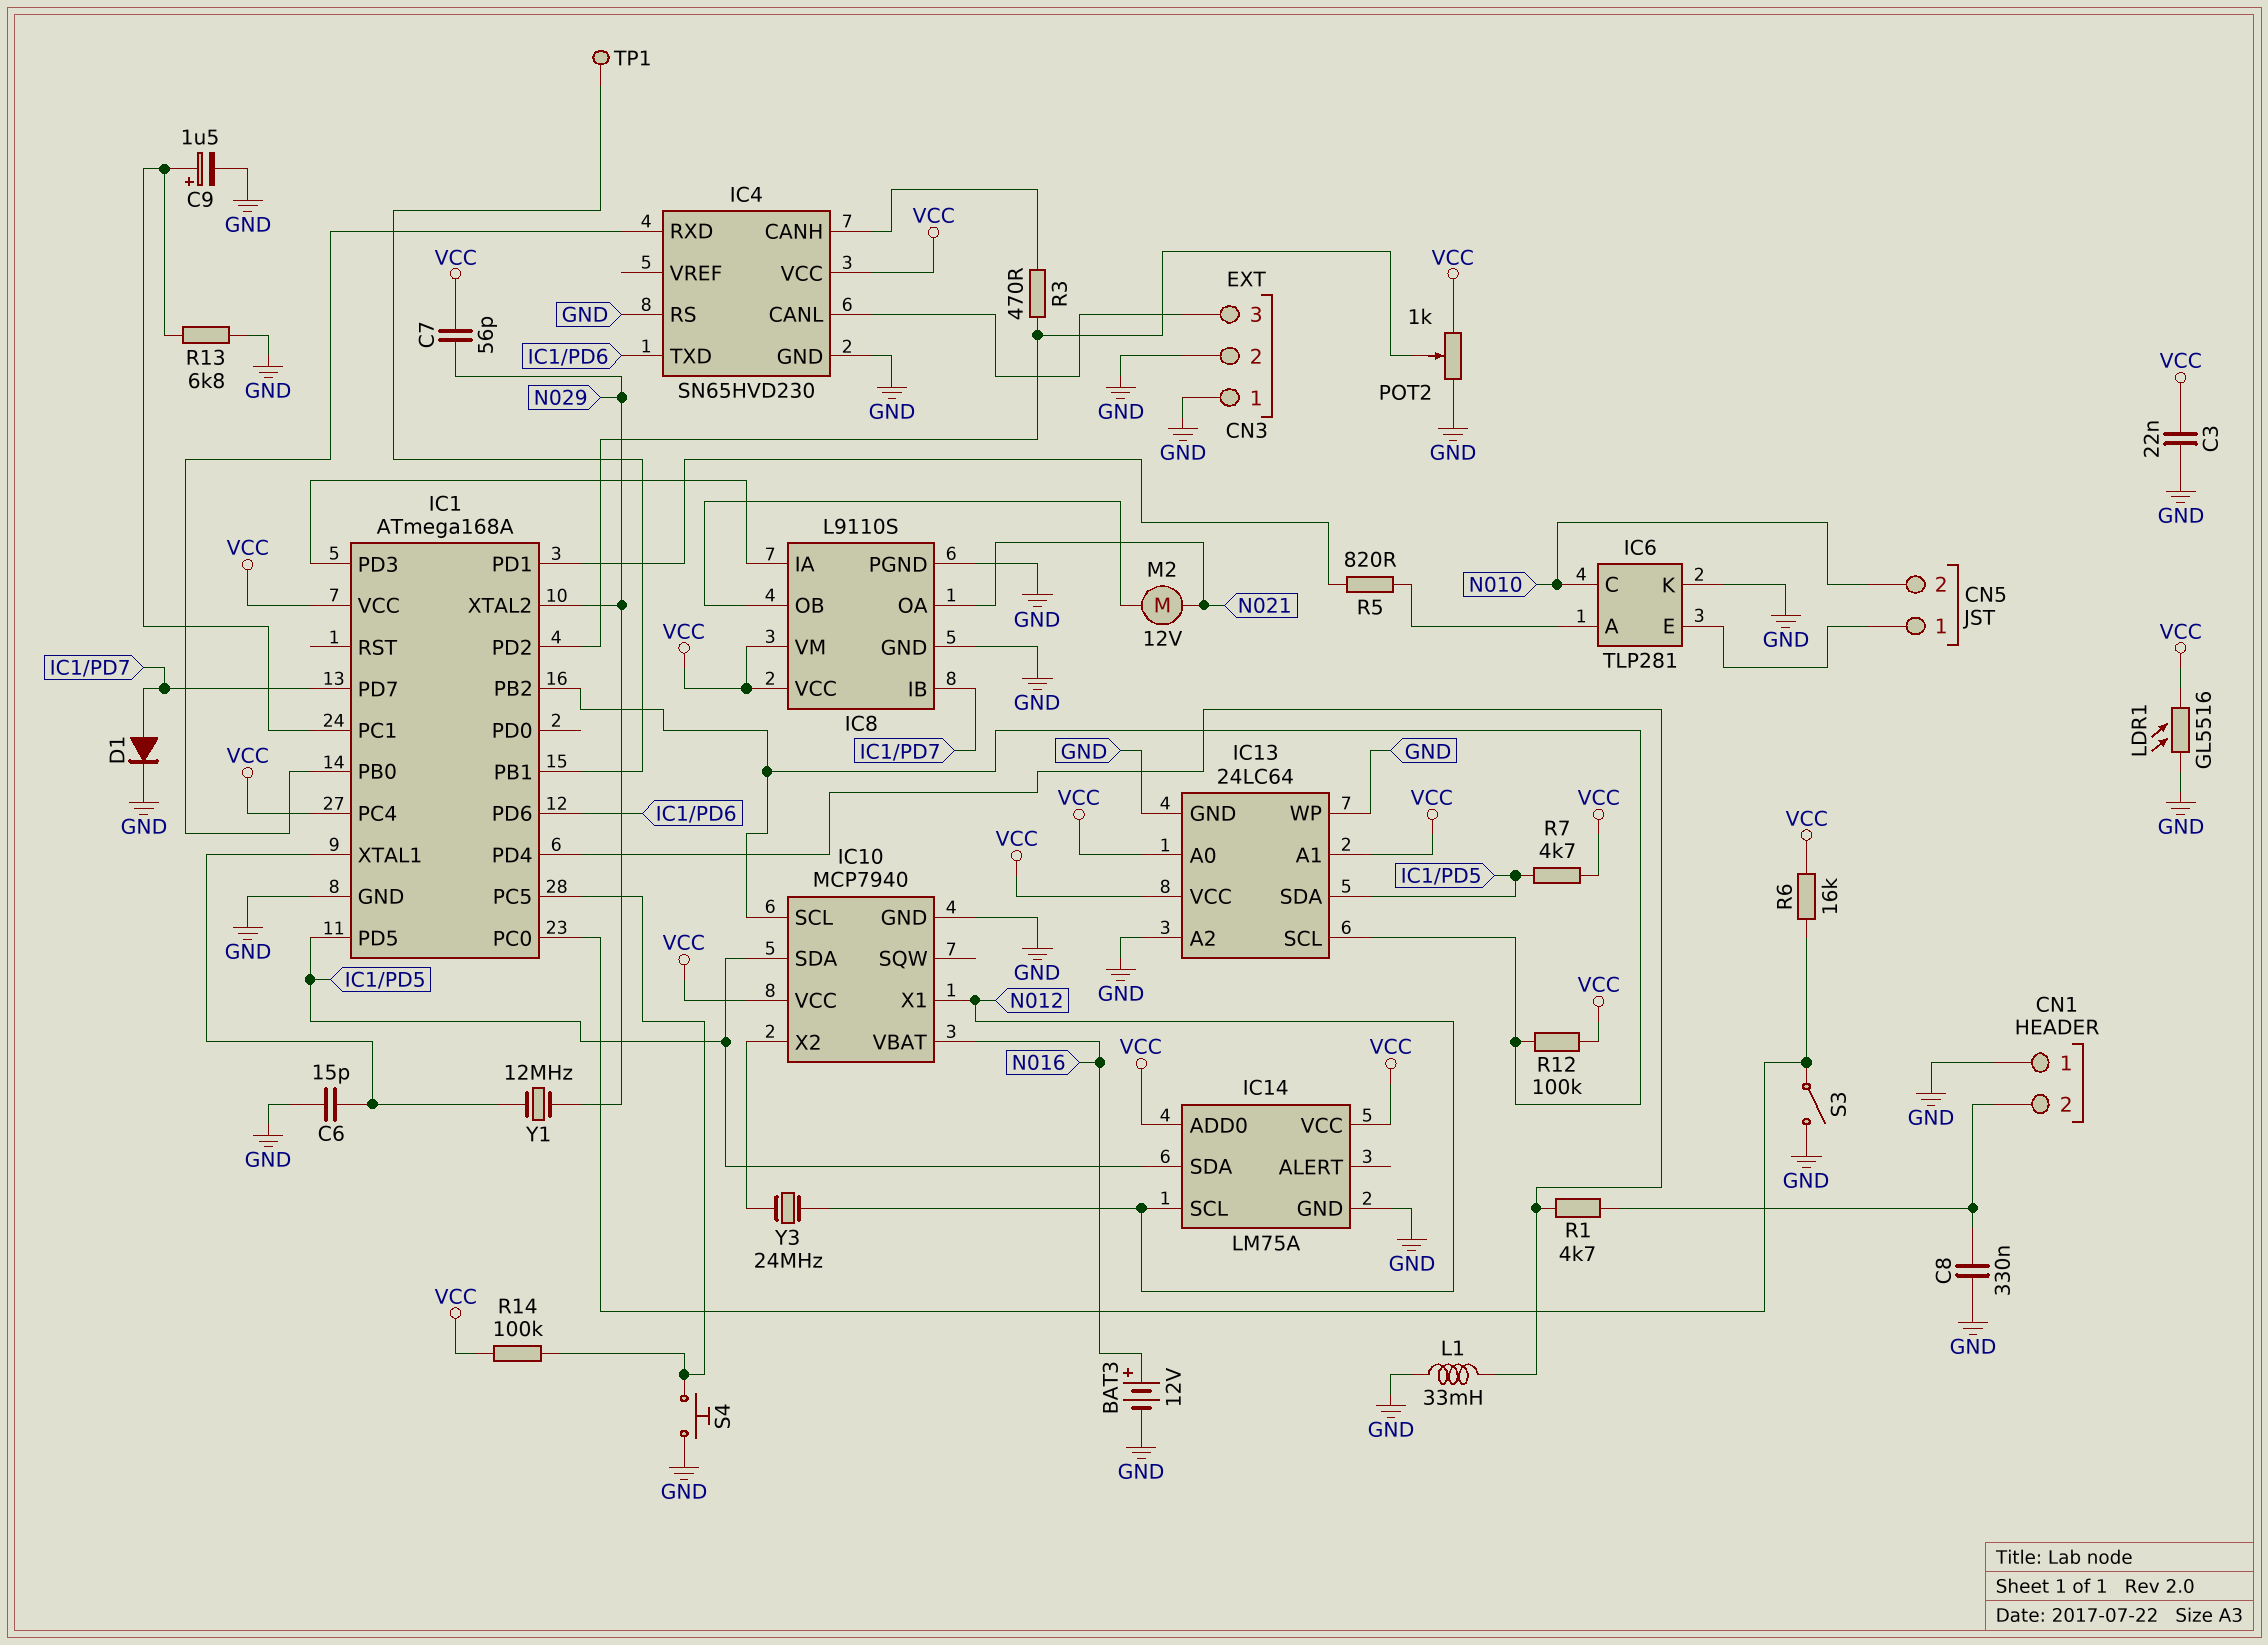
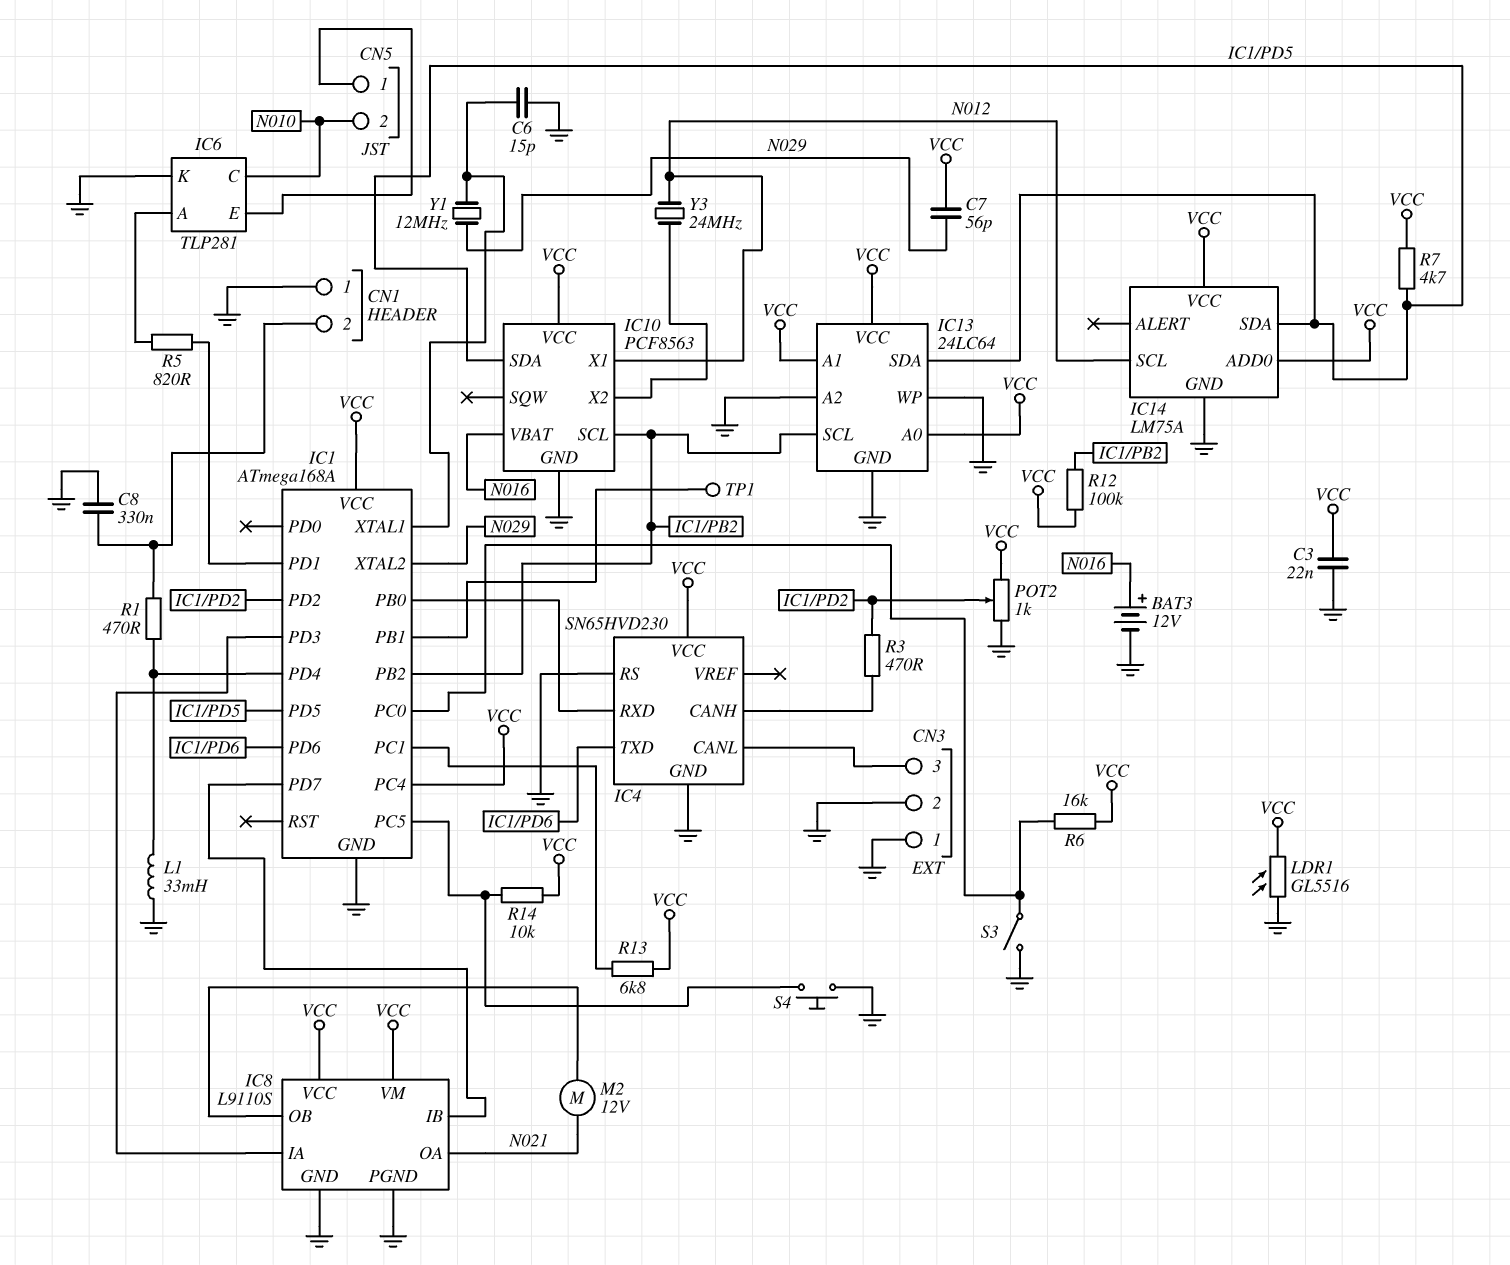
C9: 1.5uF (plus IC1/PC1, minus GND) -> none
D1: diode (A IC1/PD7, K GND) -> none
IC10: MCP7940 -> PCF8563
R1: 4.7k (CN1/2, IC1/PD4) -> 470 (CN1/2, IC1/PD4)
R13: 6.8k (GND, IC1/PC1) -> 6.8k (IC1/PC1, VCC)
R14: 100k (IC1/PC5, VCC) -> 10k (IC1/PC5, VCC)

